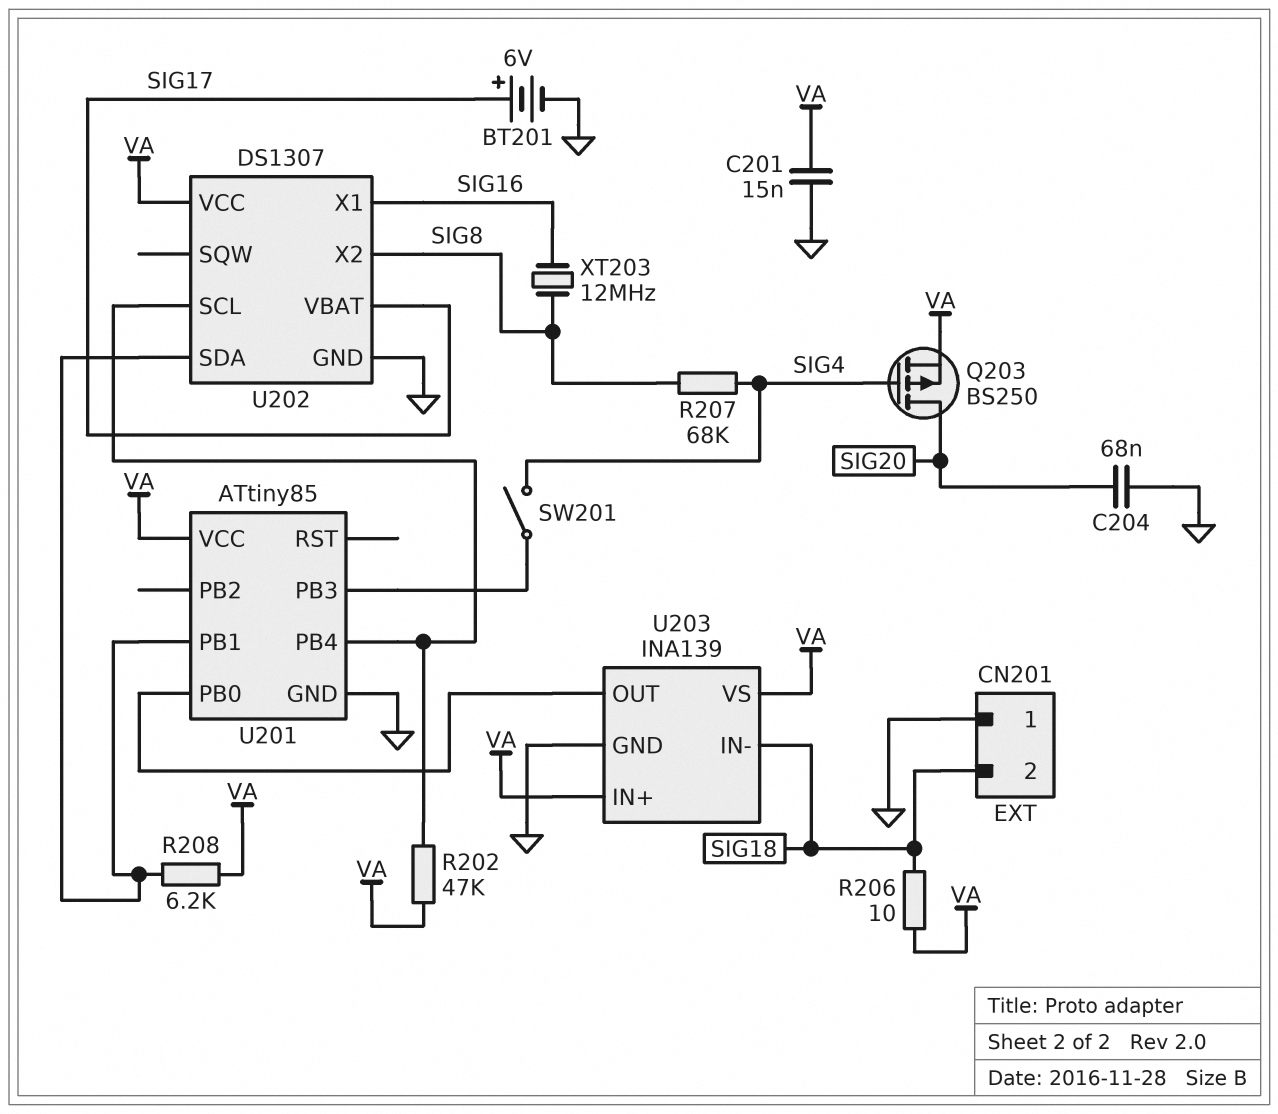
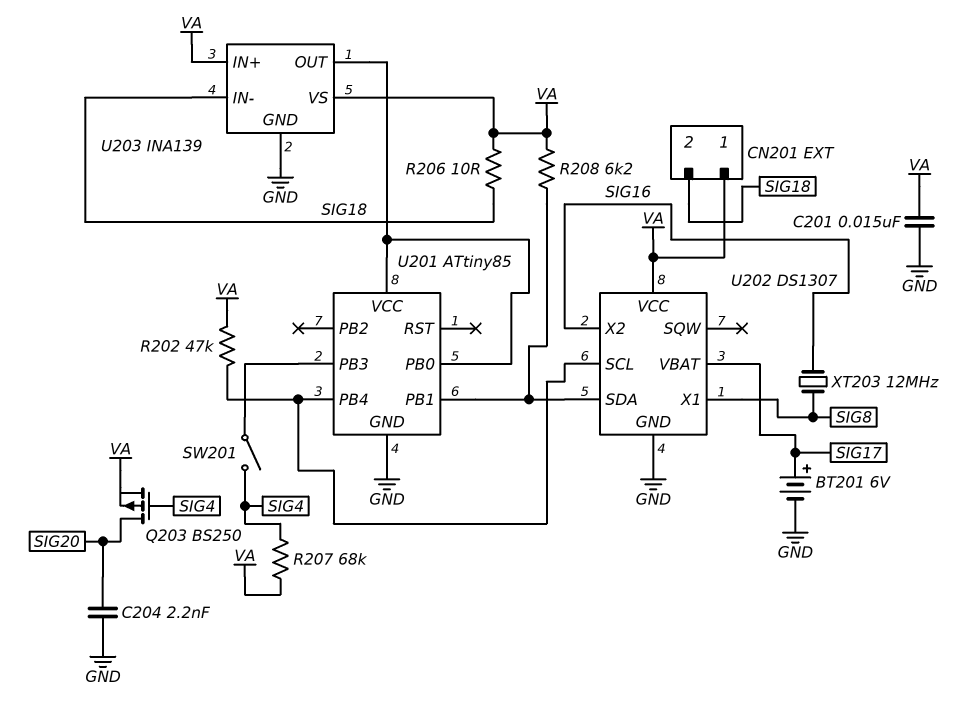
C204: 68nF (GND, SIG20) -> 2.2nF (GND, SIG20)
CN201 pin 1: GND -> VA
R207: 68k (SIG4, SIG8) -> 68k (SIG4, VA)
U201 pin VCC: VA -> U201/PB0
U202 pin X1: SIG16 -> SIG8
U202 pin X2: SIG8 -> SIG16

